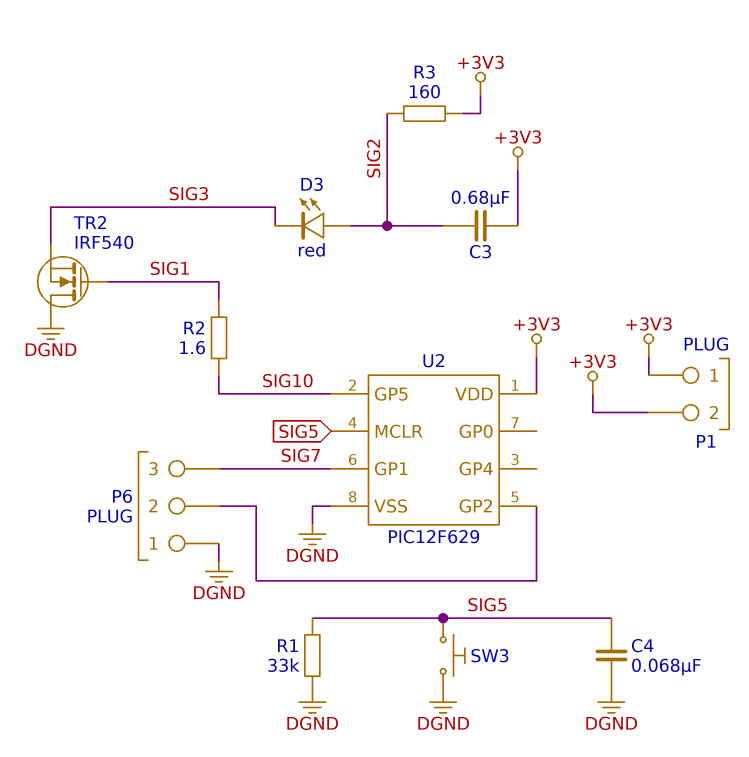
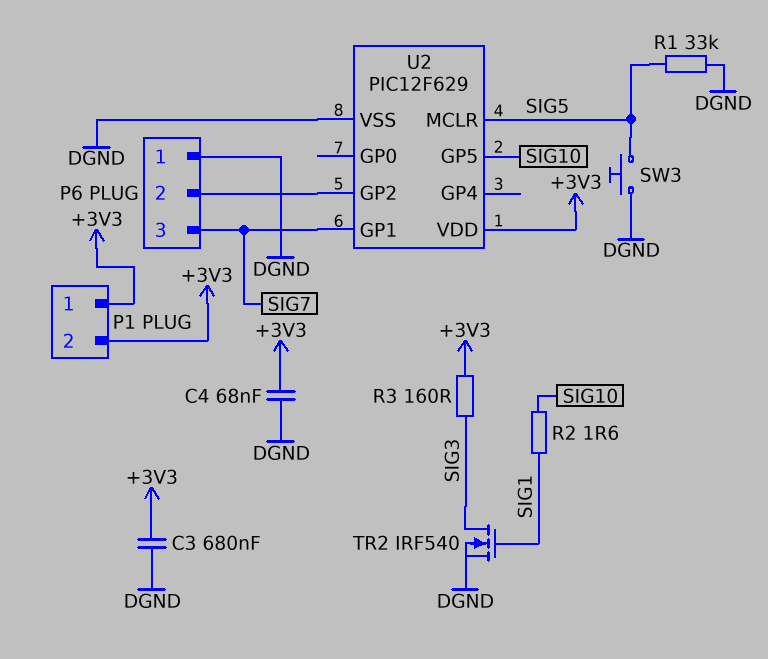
C3: 680nF (+3V3, SIG2) -> 680nF (+3V3, DGND)
C4: 68nF (DGND, SIG5) -> 68nF (+3V3, DGND)
D3: LED red (A SIG2, K SIG3) -> none
R3: 160 (+3V3, SIG2) -> 160 (+3V3, SIG3)
TR2: NMOS IRF540 (G SIG1, D DGND, S SIG3) -> NMOS IRF540 (G SIG1, D SIG3, S DGND)

